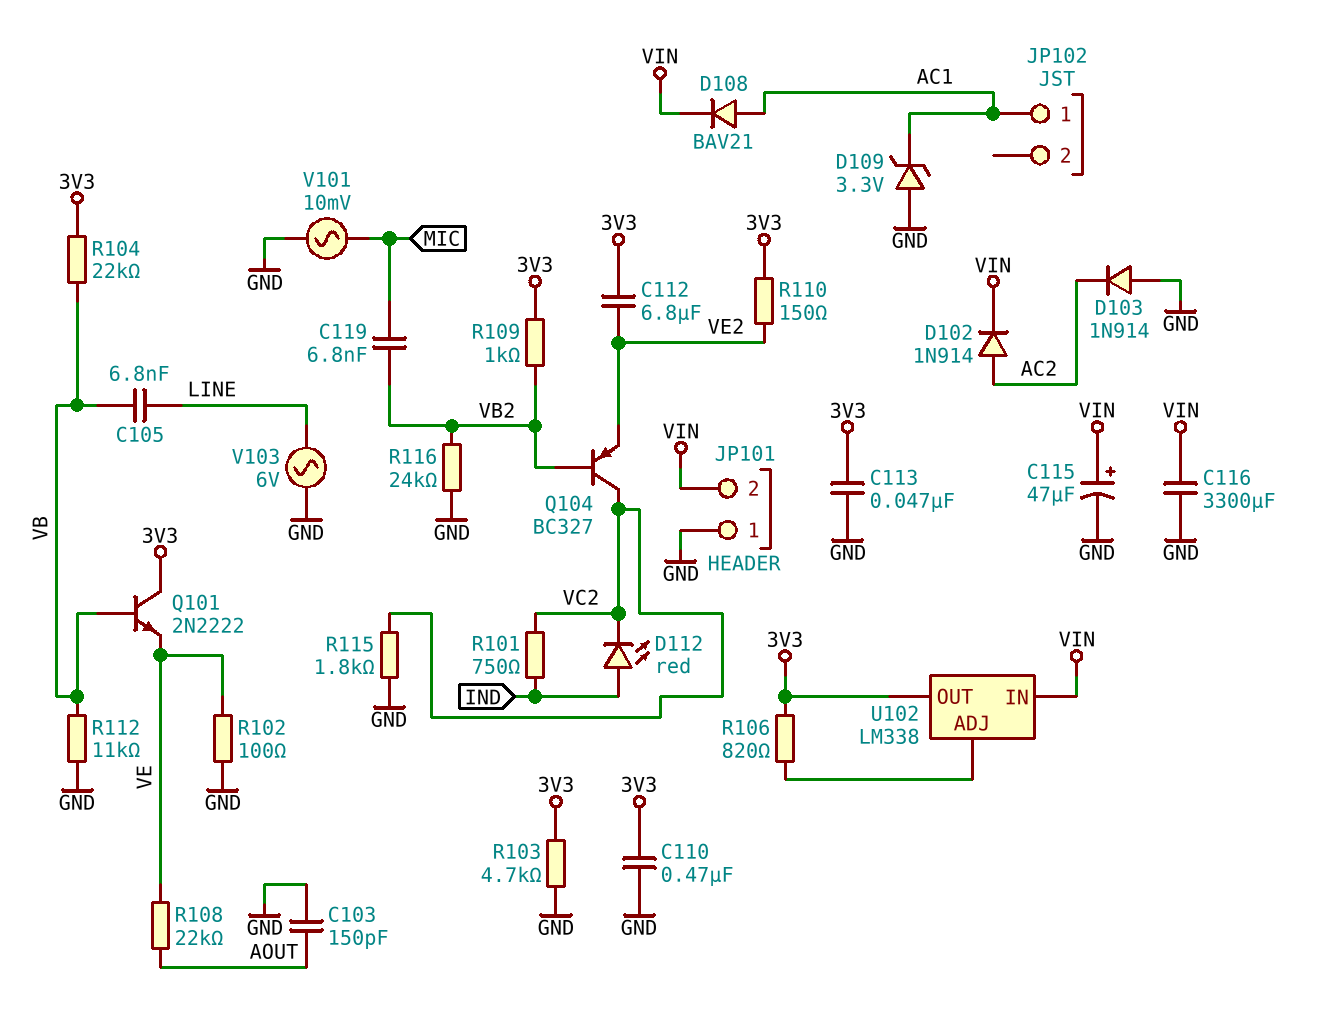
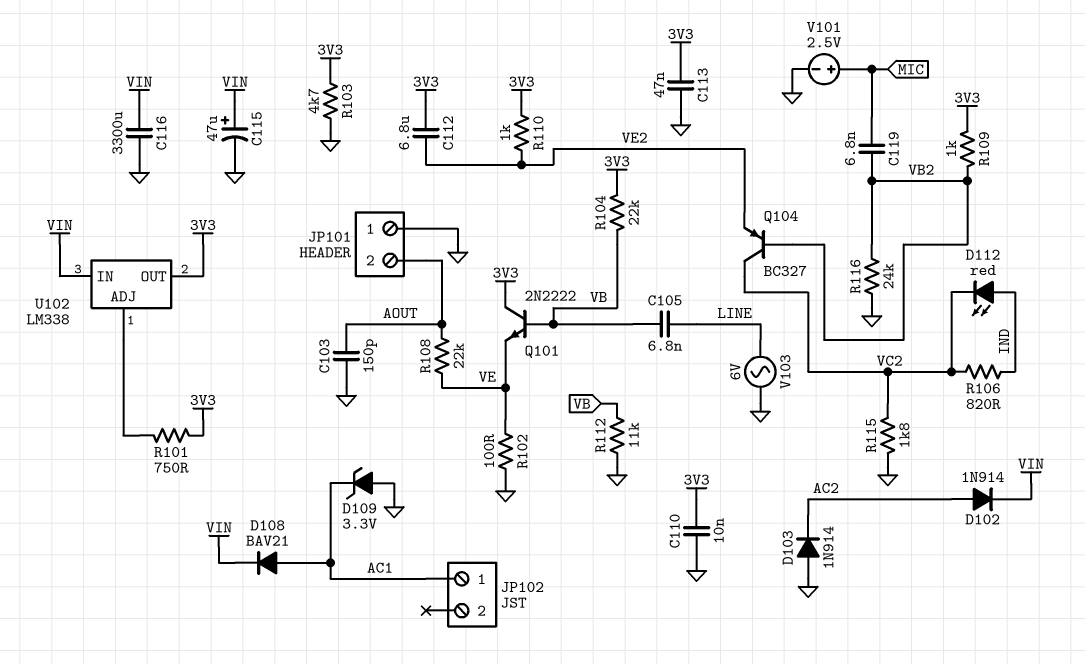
C110: 470nF (3V3, GND) -> 10nF (3V3, GND)
JP101 pin 2: VIN -> AOUT
R101: 750 (IND, VC2) -> 750 (3V3, U102/ADJ)
R106: 820 (3V3, U102/ADJ) -> 820 (IND, VC2)
R110: 150 (3V3, VE2) -> 1k (3V3, VE2)
V101: AC 10mV (GND, MIC) -> 2.5V (plus MIC, minus GND)

